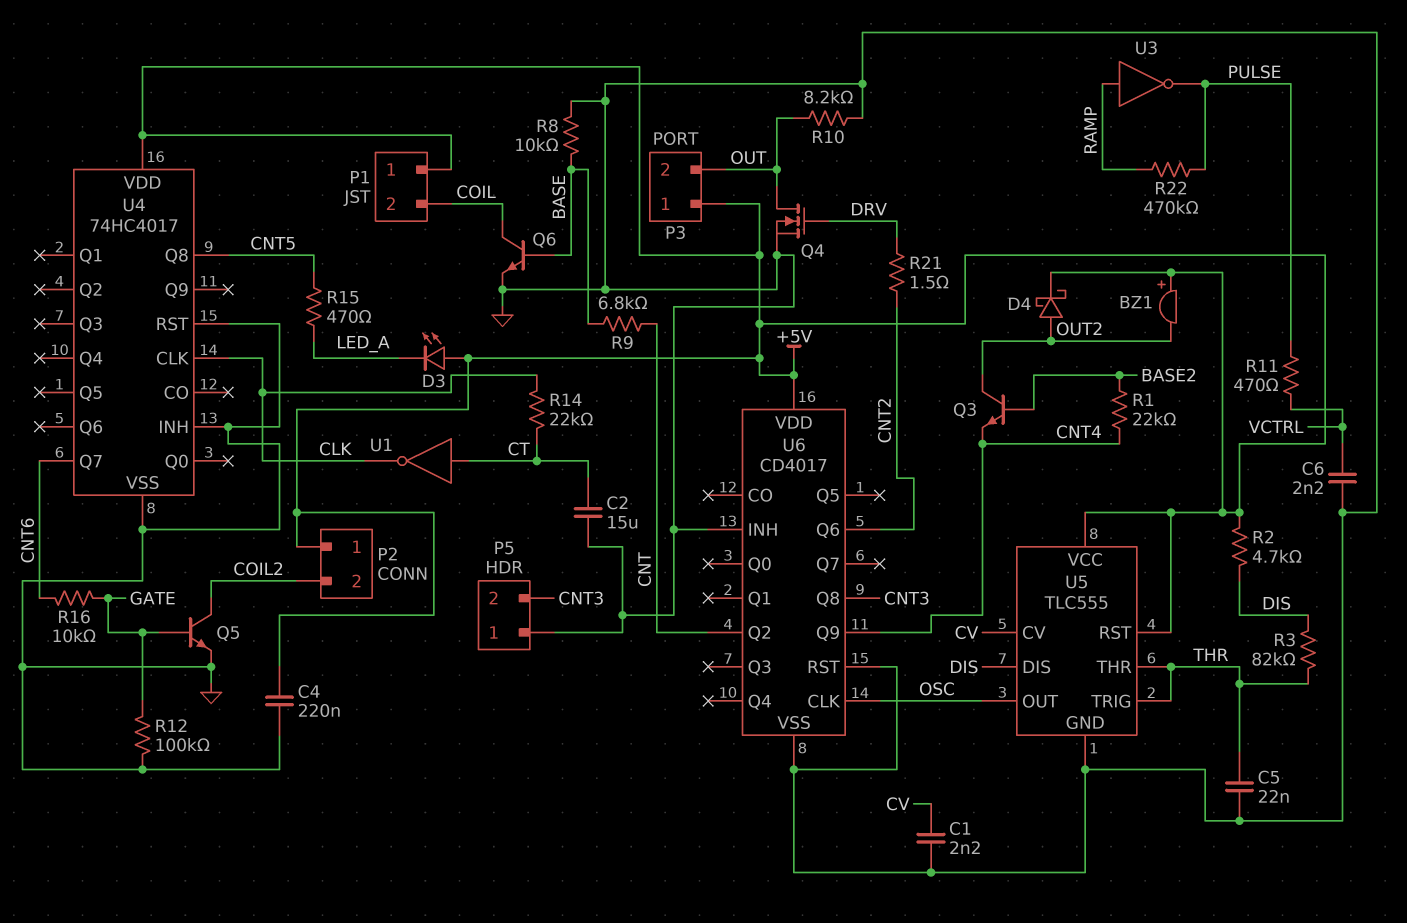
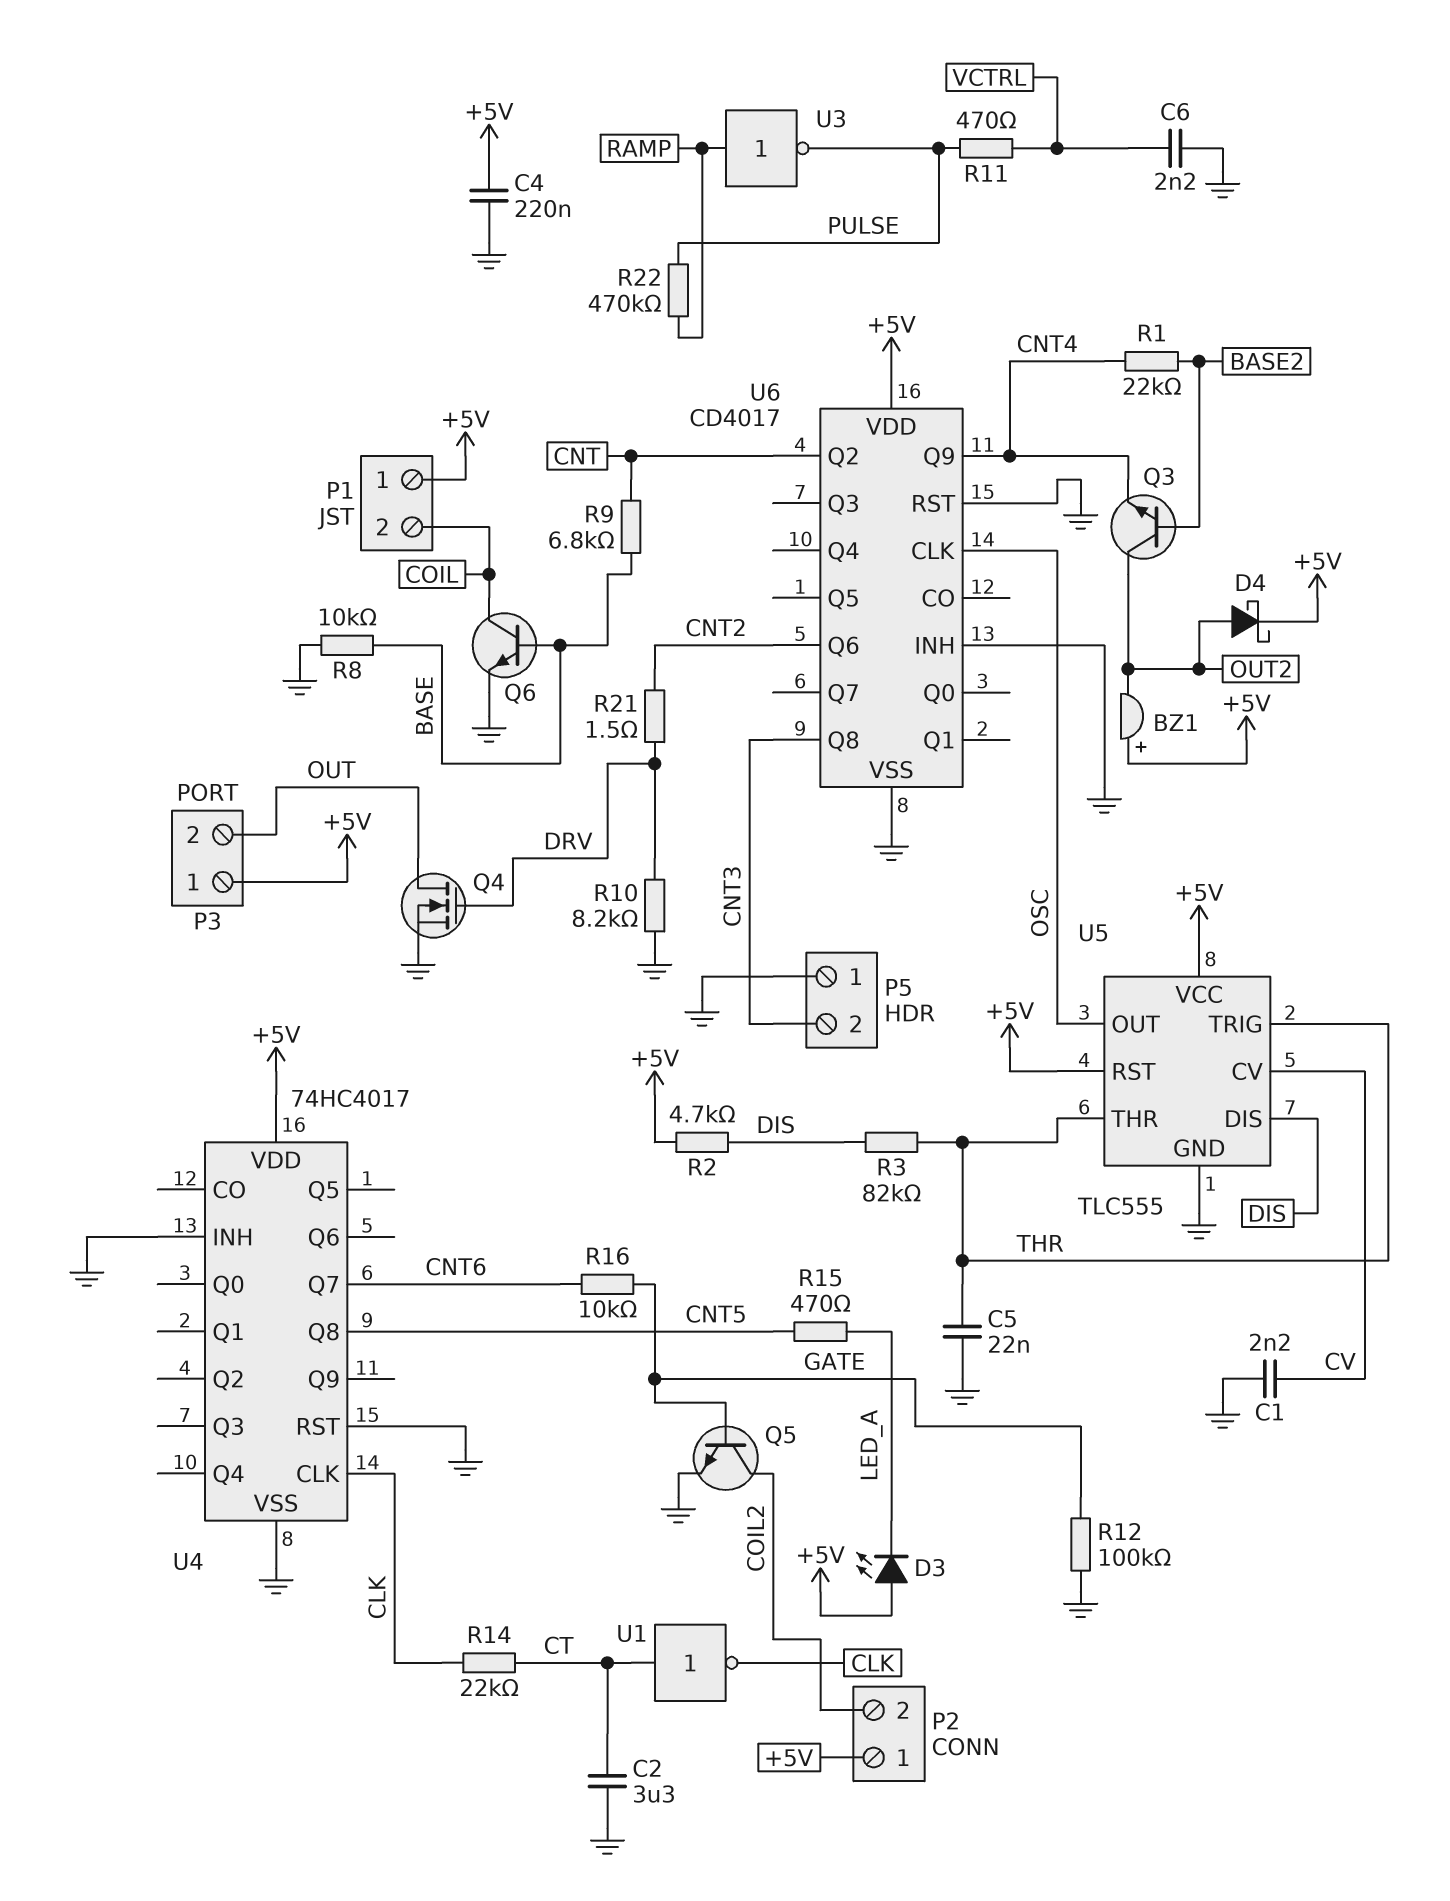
C2: 15uF (CT, GND) -> 3.3uF (CT, GND)
R10: 8.2k (GND, OUT) -> 8.2k (DRV, GND)

